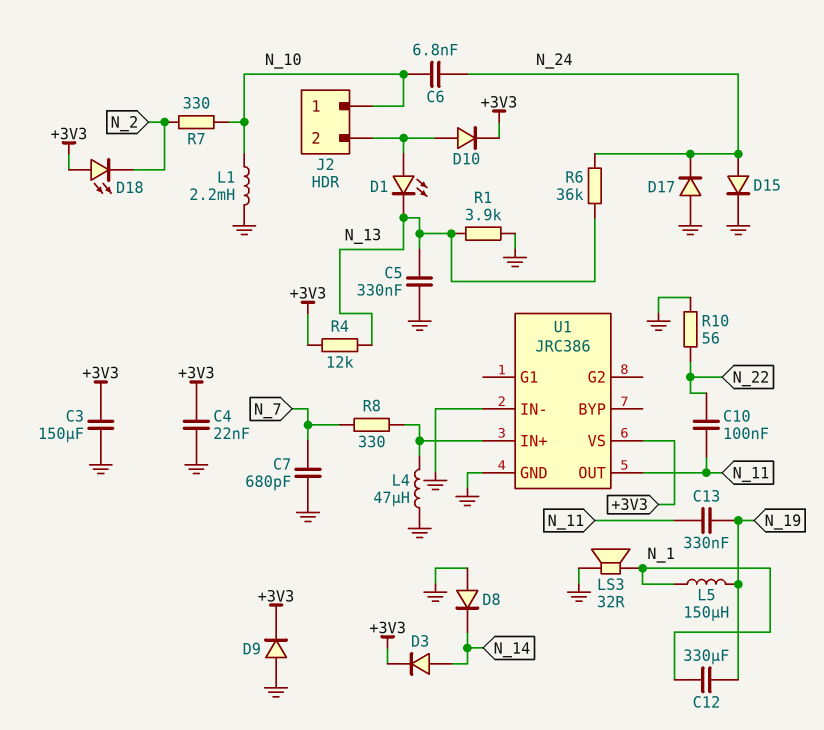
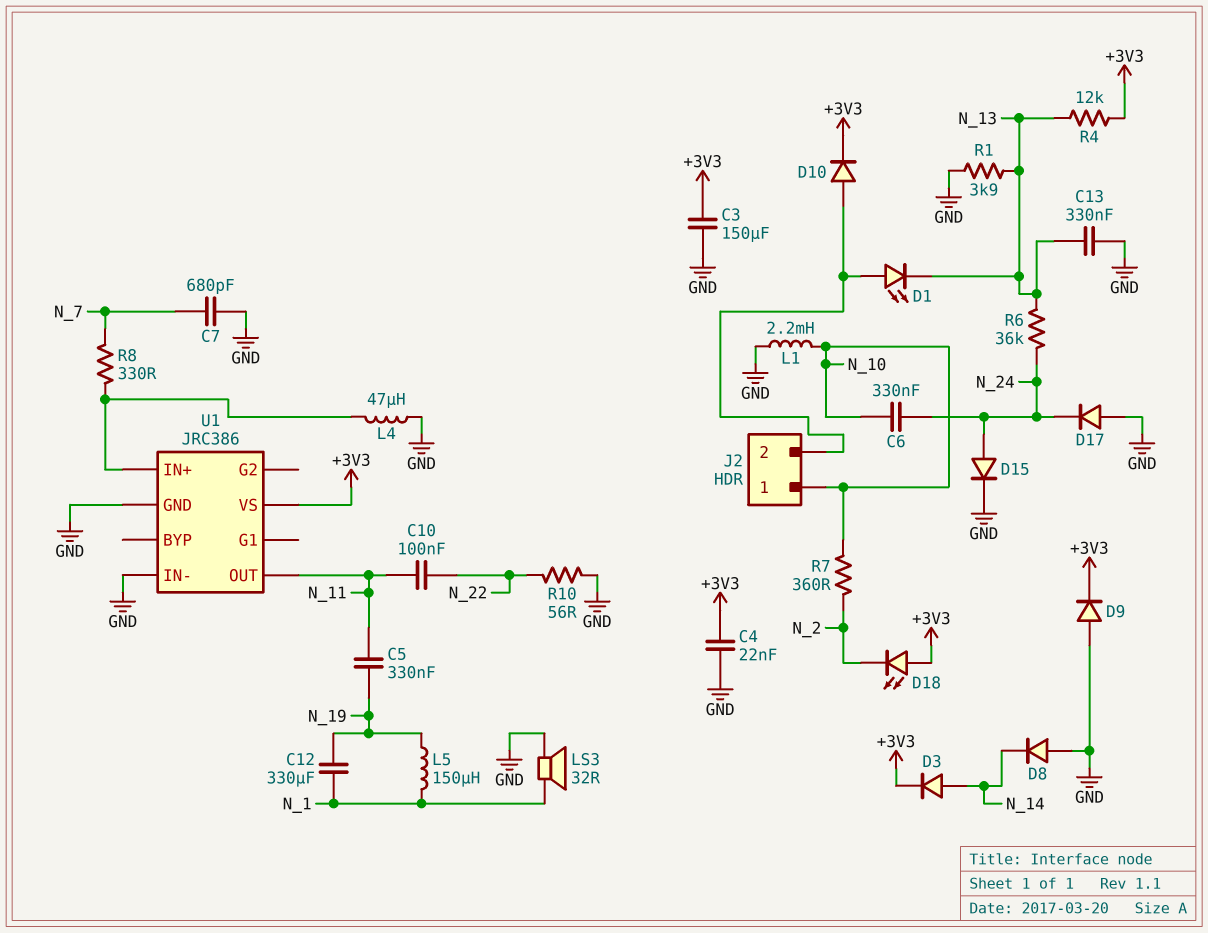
C5: 330nF (GND, N_13) -> 330nF (N_11, N_19)
C6: 6.8nF (N_10, N_24) -> 330nF (N_10, N_24)
C13: 330nF (N_11, N_19) -> 330nF (GND, N_13)
R7: 330 (N_2, N_10) -> 360 (N_2, N_10)

